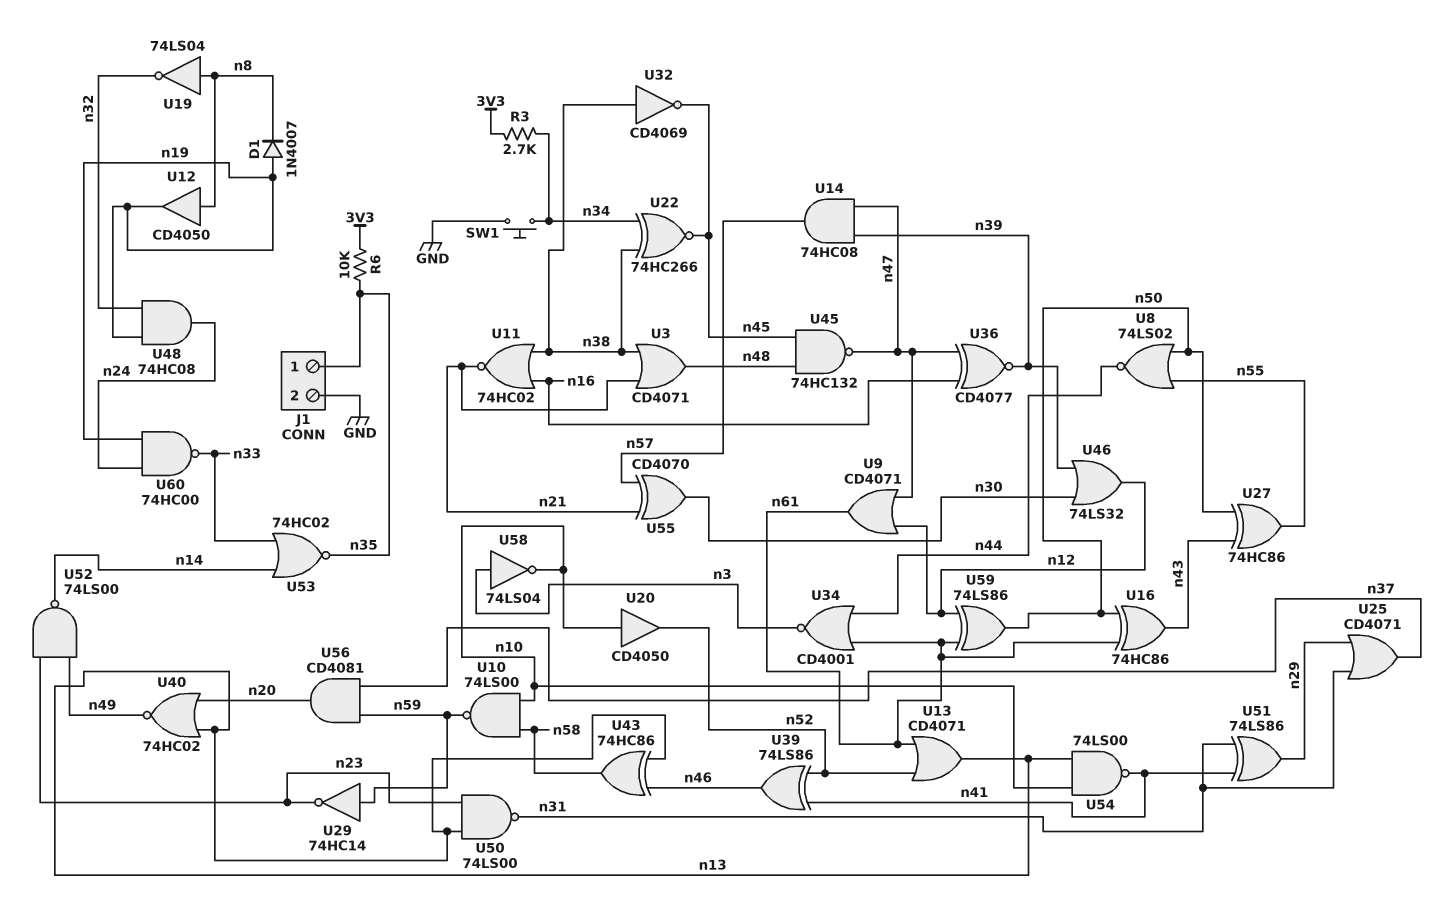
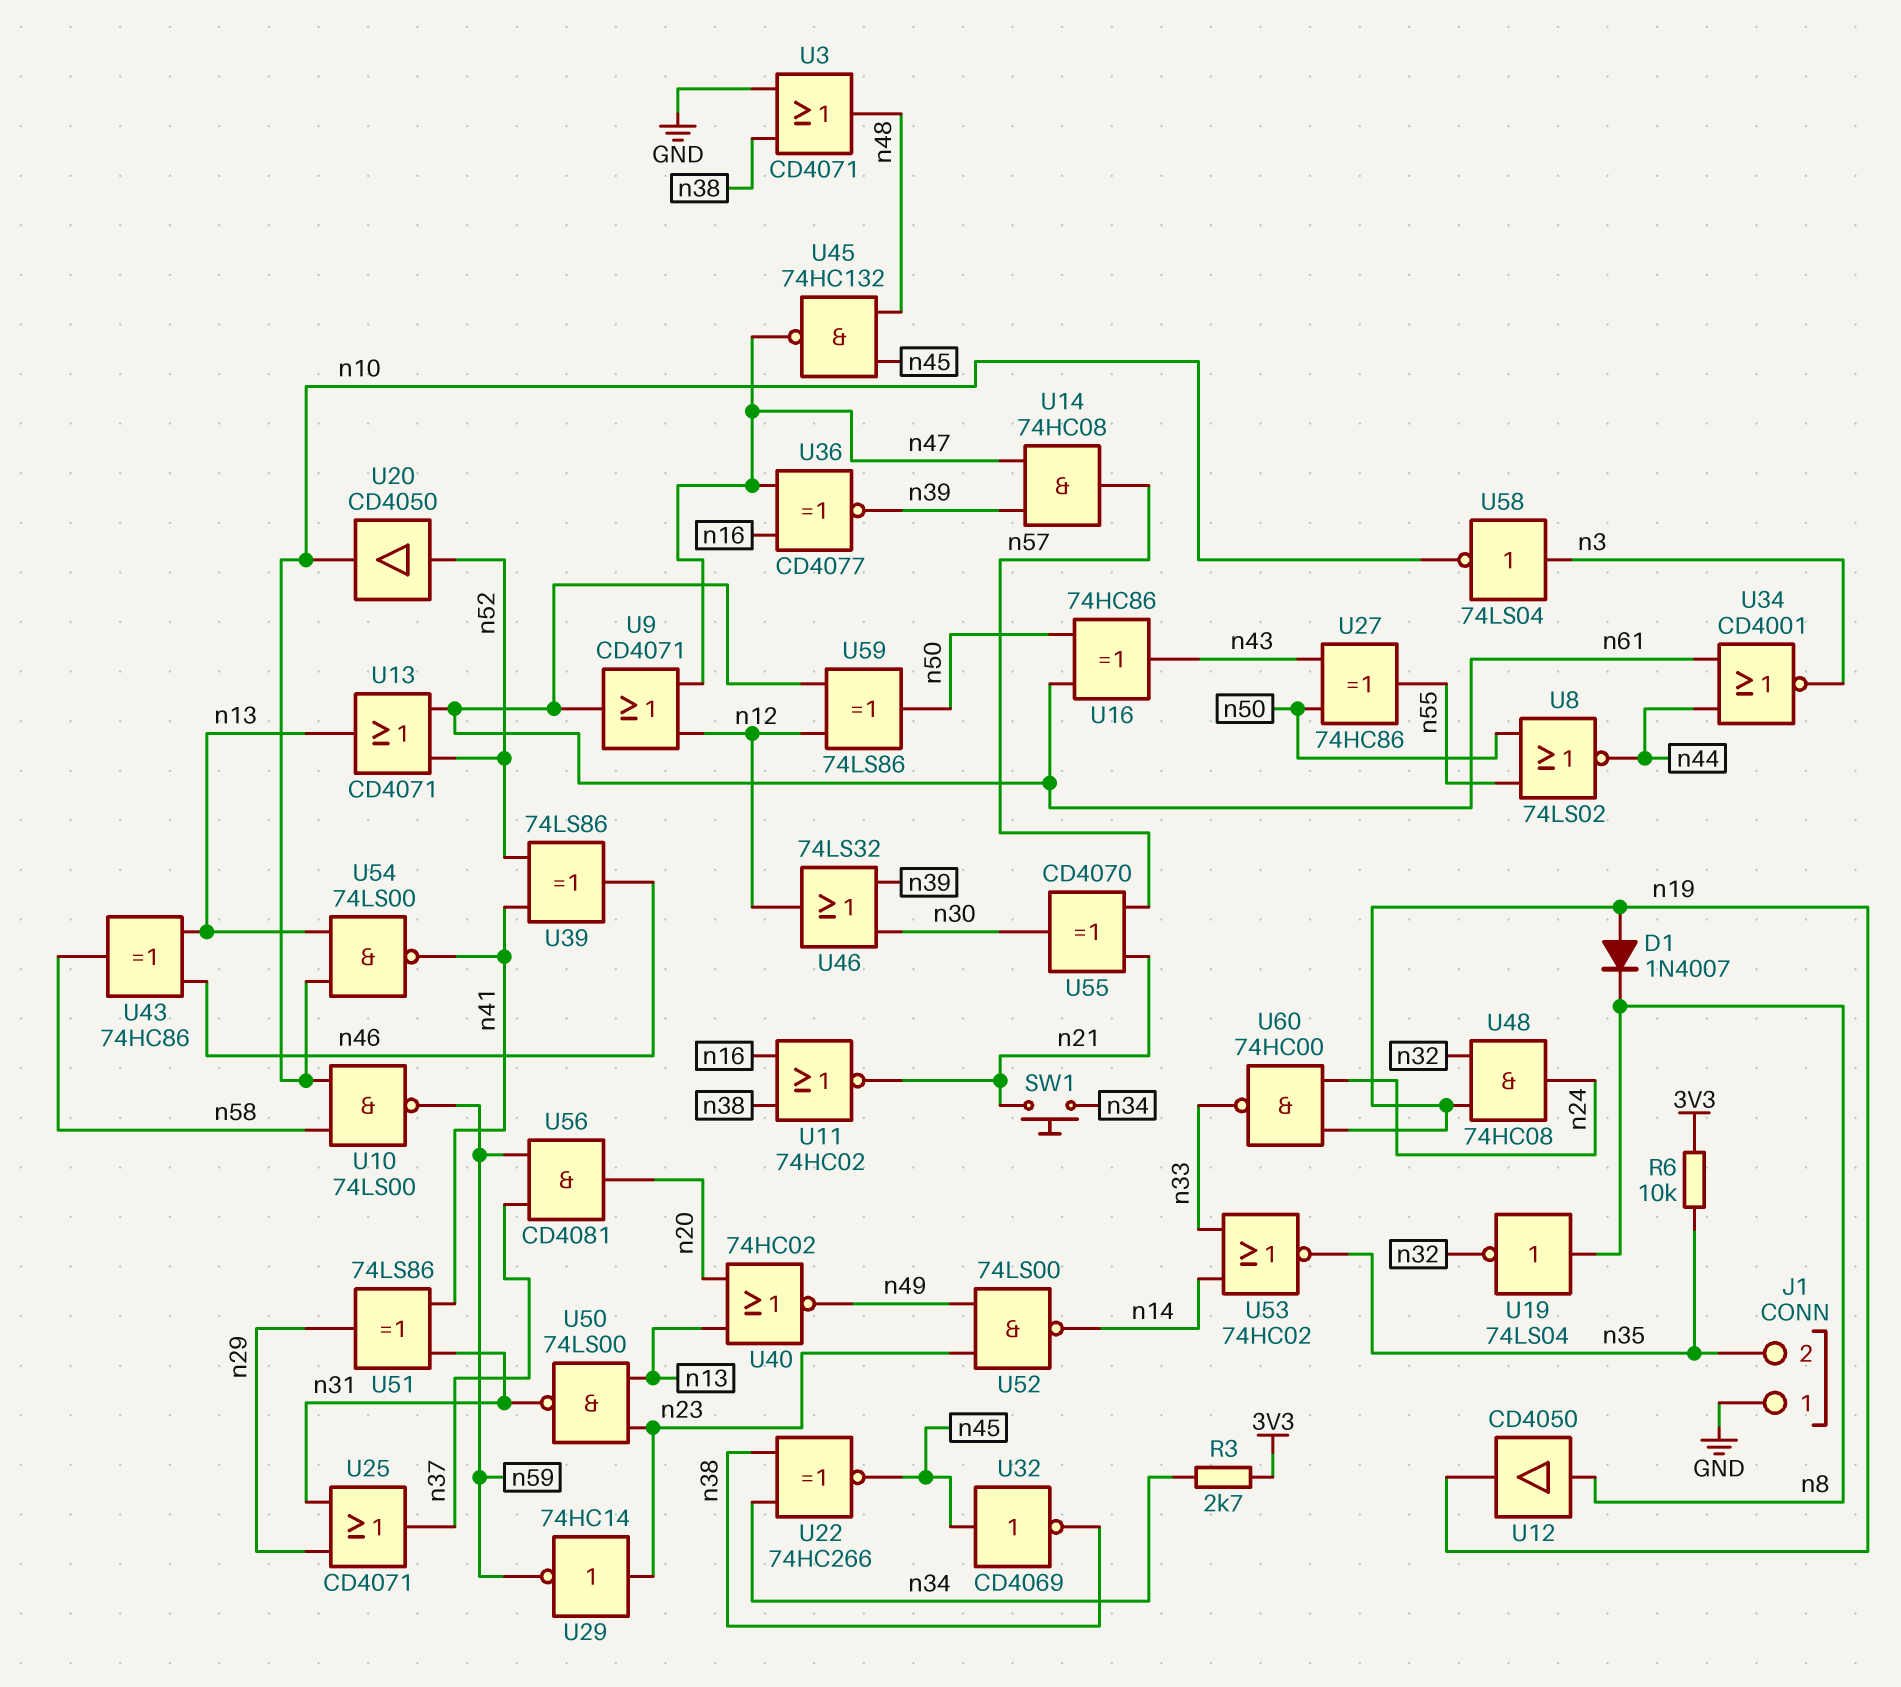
J1 pin 1: n35 -> GND
J1 pin 2: GND -> n35
SW1: button (GND, n34) -> button (n21, n34)
U3: OR CD4071 (in n21, in n38, out n48) -> OR CD4071 (in GND, in n38, out n48)
U20: buffer CD4050 (in n10, out n52) -> buffer CD4050 (in n52, out n10)
U29: NOT 74HC14 (in n59, out n23) -> NOT 74HC14 (in n23, out n59)
U32: NOT CD4069 (in n38, out n45) -> NOT CD4069 (in n45, out n38)

